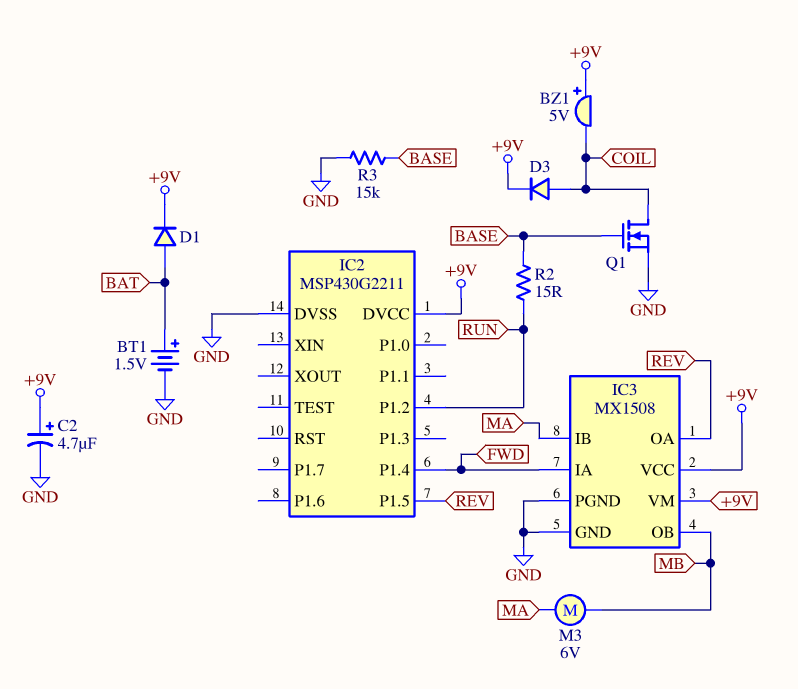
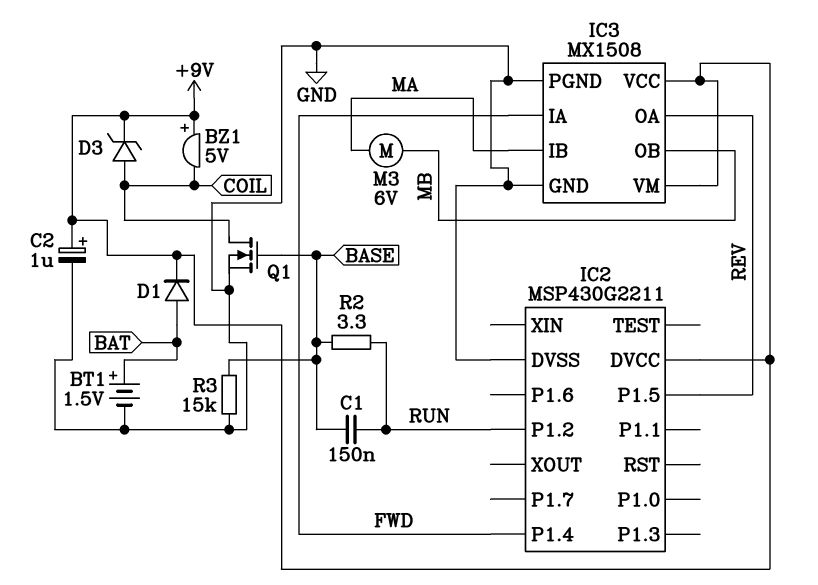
C1: none -> 150nF (BASE, RUN)
C2: 4.7uF (plus +9V, minus GND) -> 1uF (plus +9V, minus GND)
D3: diode (A COIL, K +9V) -> zener (A COIL, K +9V)
R2: 15 (BASE, RUN) -> 3.3 (BASE, RUN)

